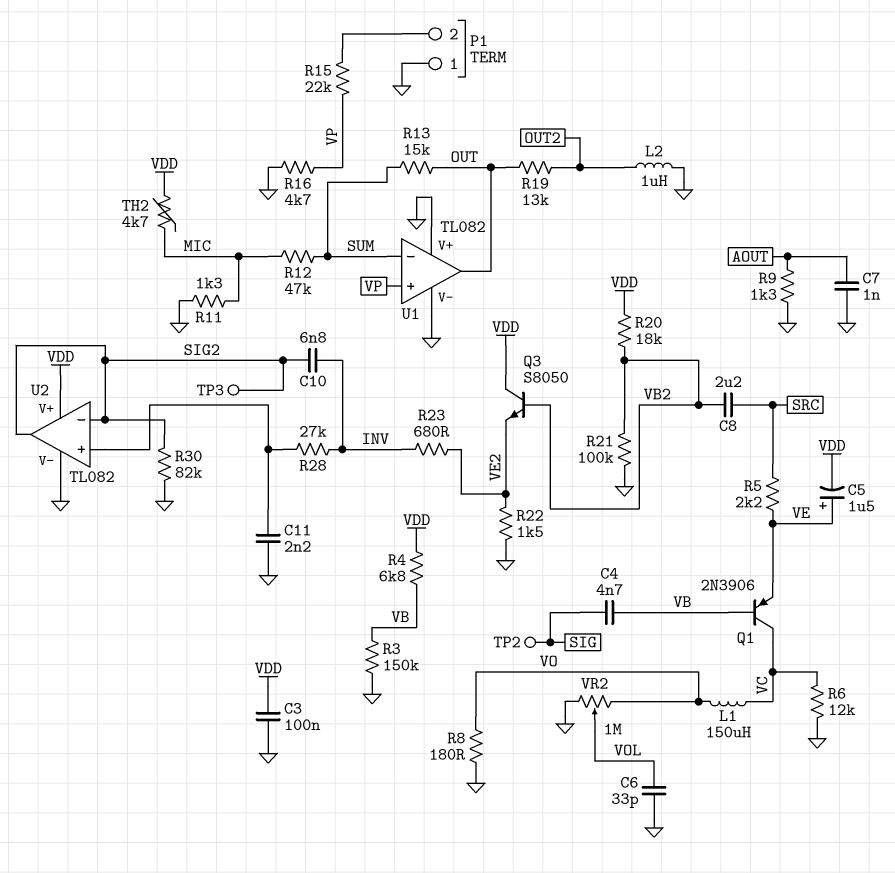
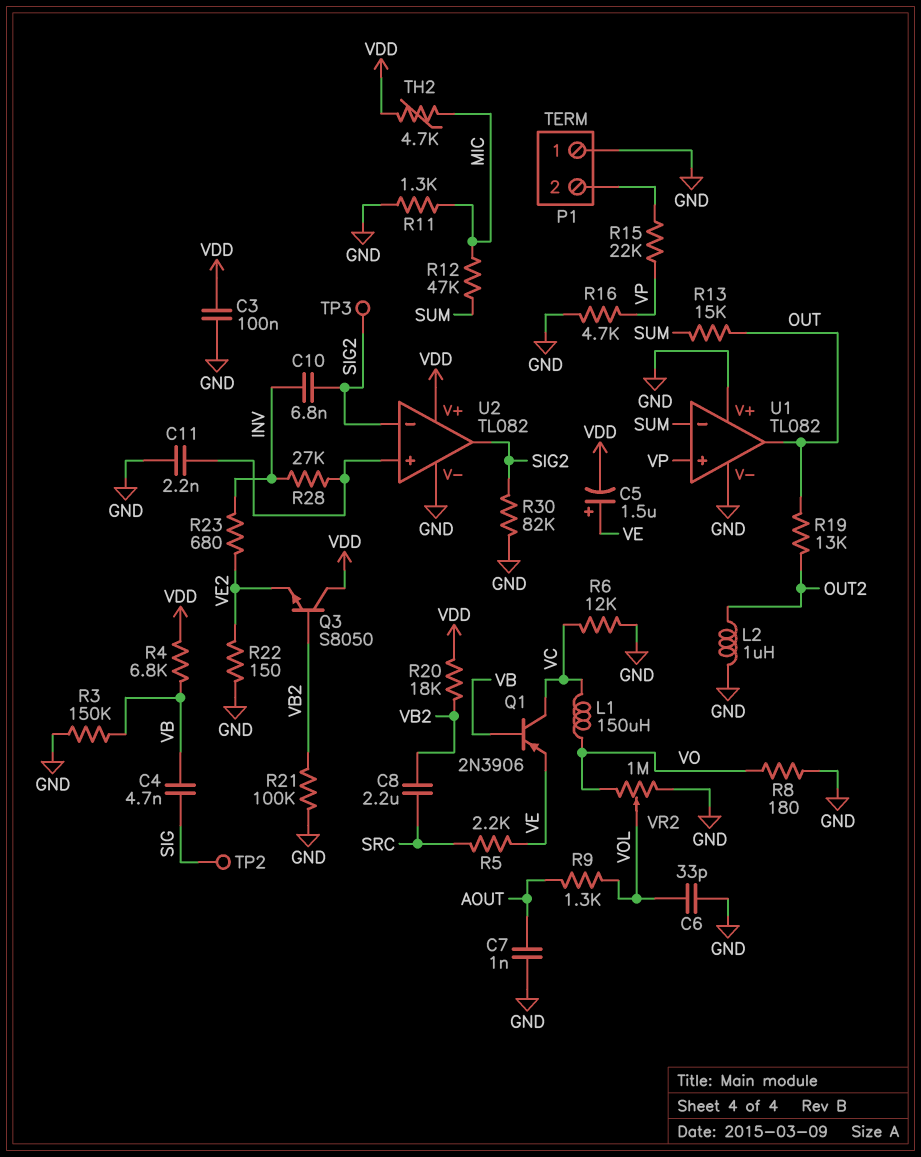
R9: 1.3k (AOUT, GND) -> 1.3k (AOUT, VOL)
R22: 1.5k (GND, VE2) -> 150 (GND, VE2)

